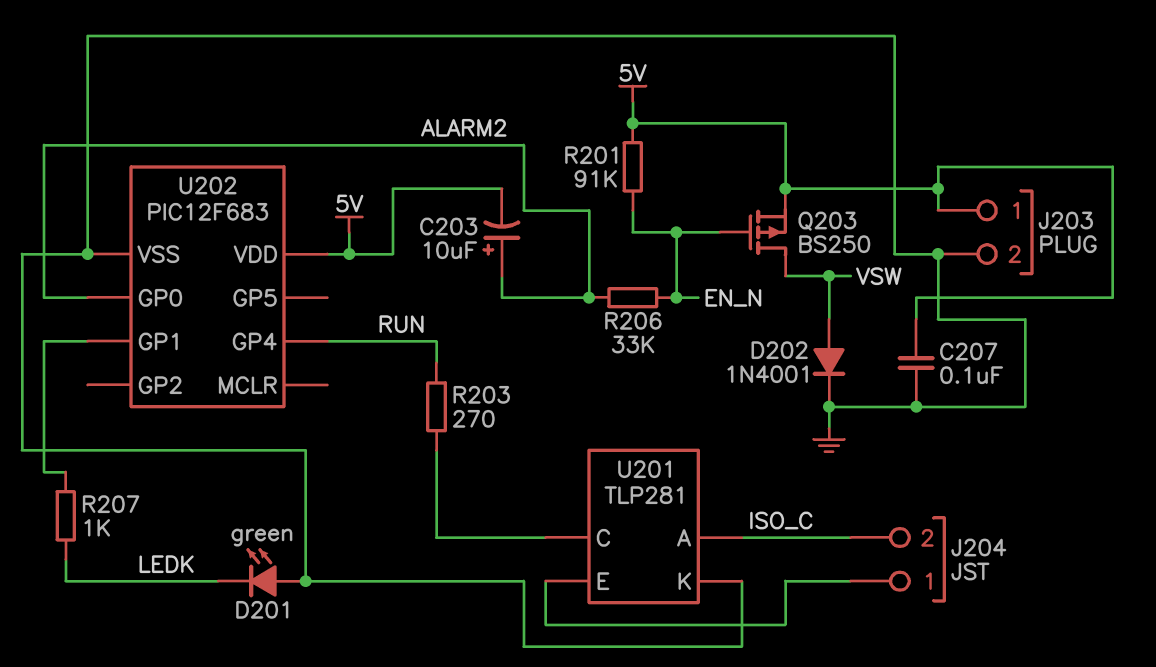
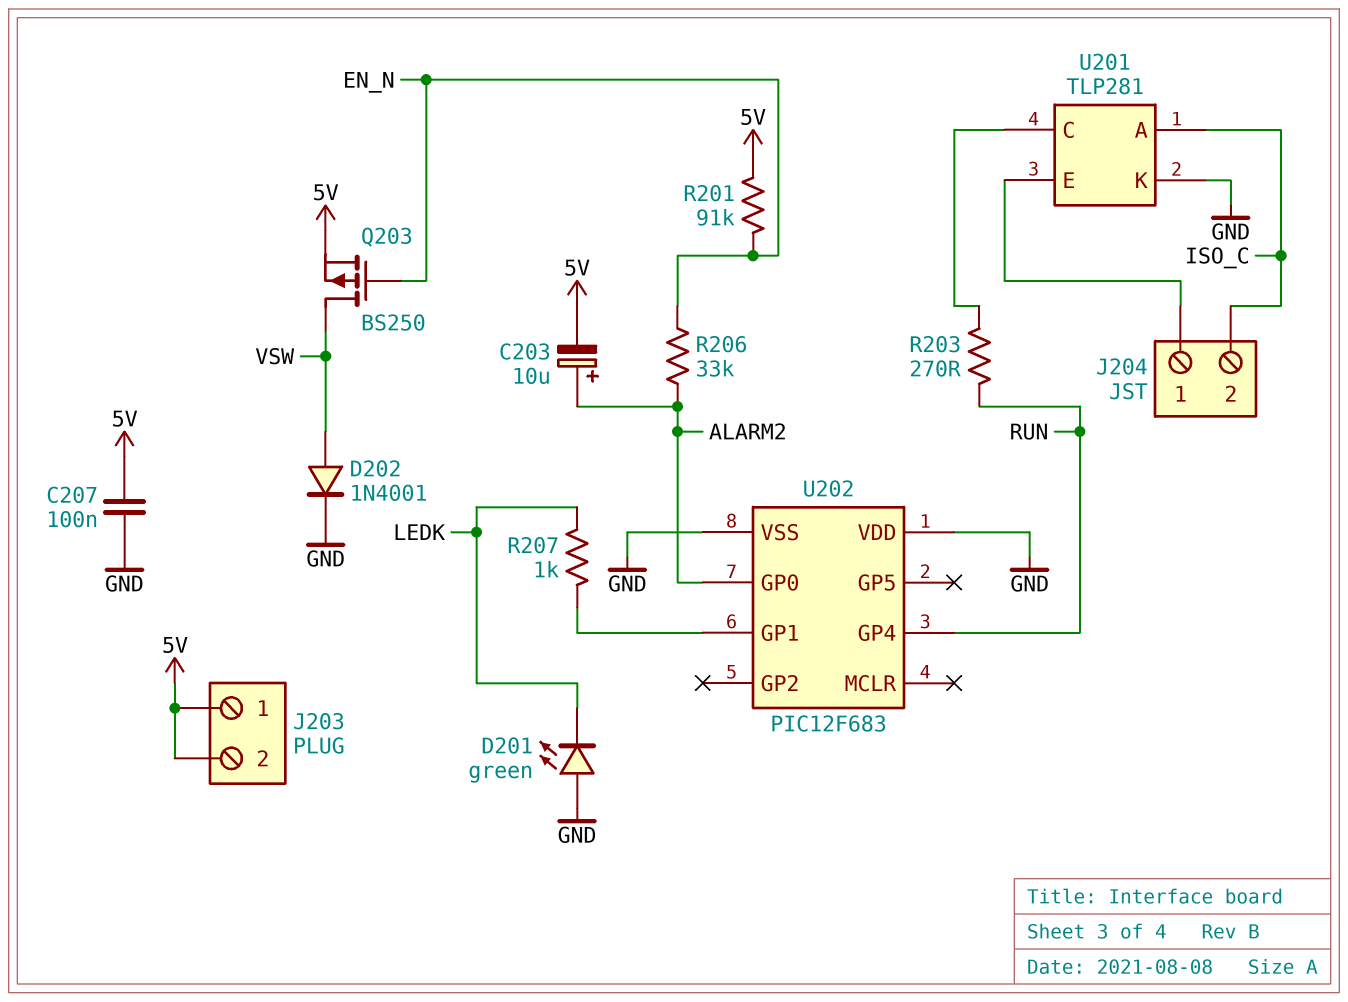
J203 pin 2: GND -> 5V
U202 pin VDD: 5V -> GND

